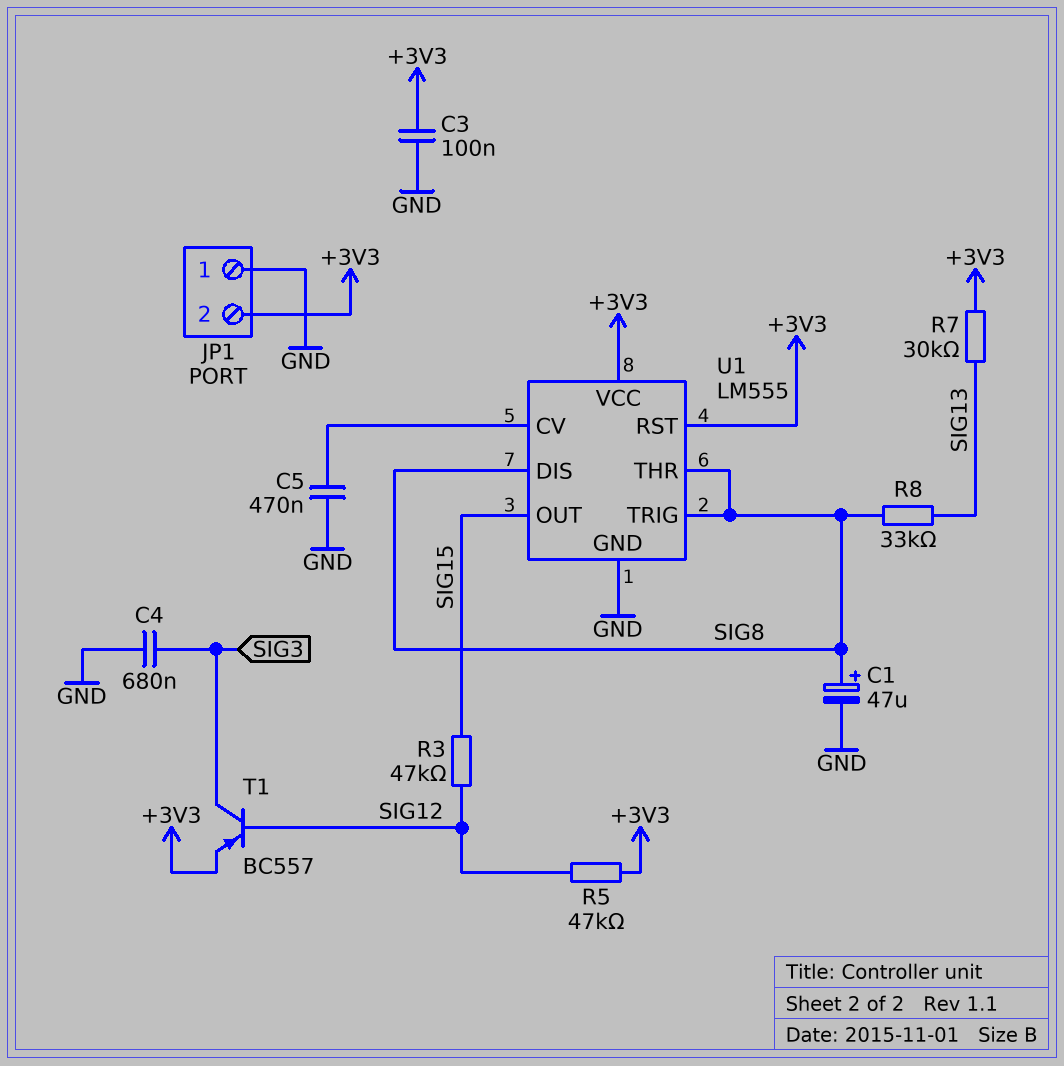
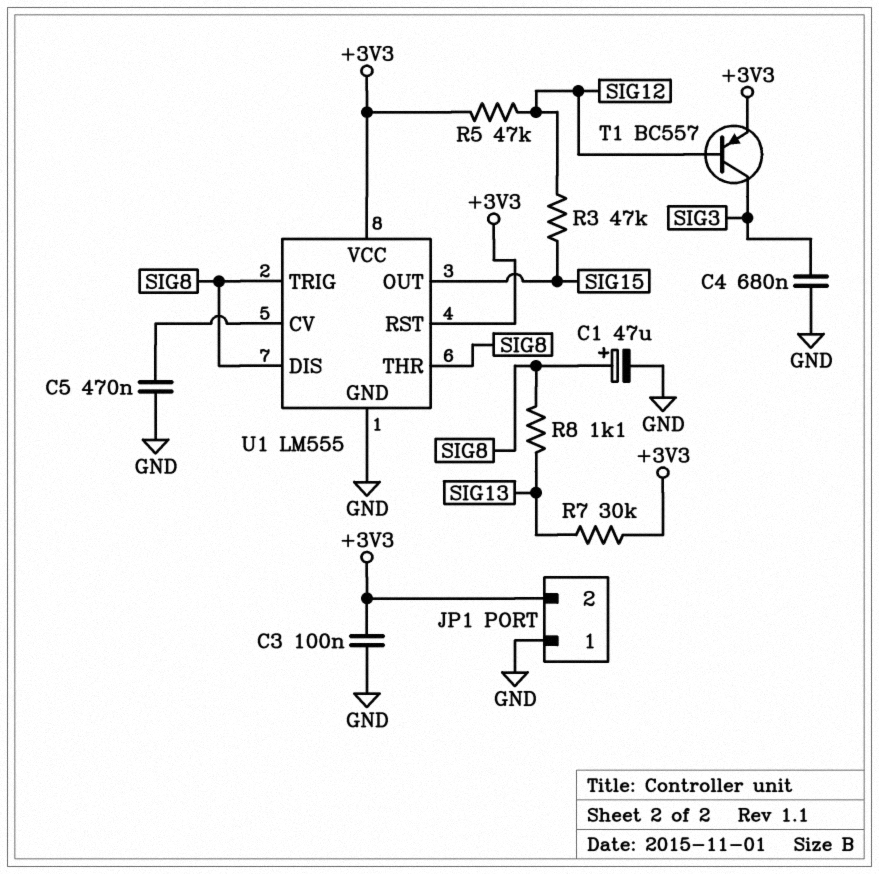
R8: 33k (SIG8, SIG13) -> 1.1k (SIG8, SIG13)

